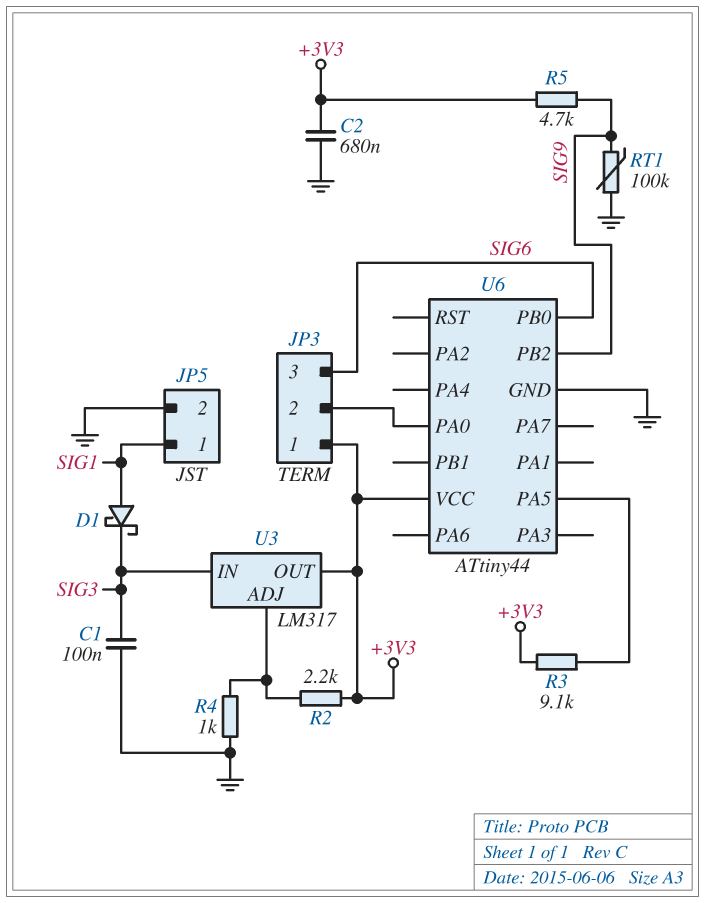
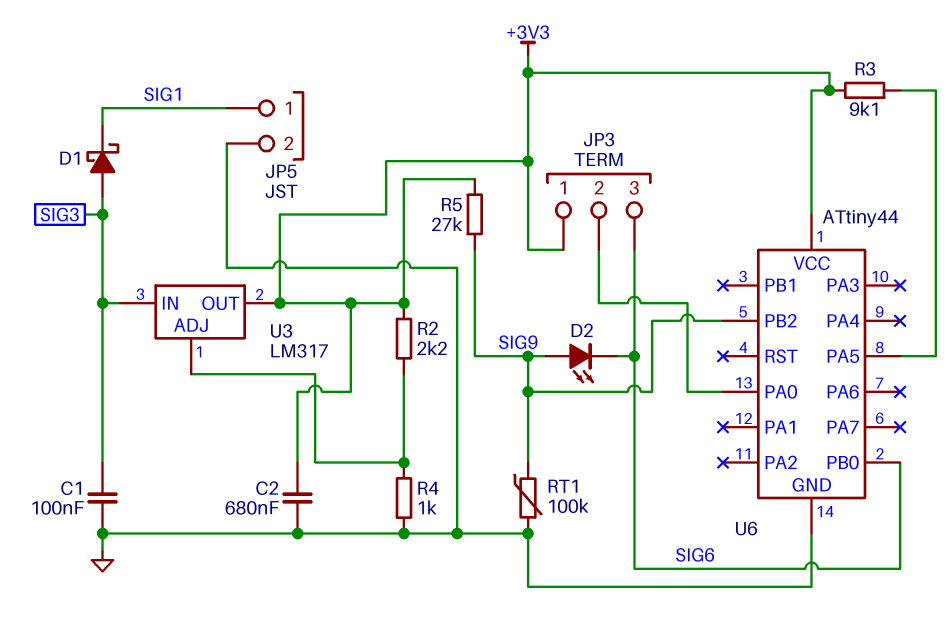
D1: schottky (A SIG1, K SIG3) -> schottky (A SIG3, K SIG1)
D2: none -> LED (A SIG9, K SIG6)
R5: 4.7k (+3V3, SIG9) -> 27k (+3V3, SIG9)

